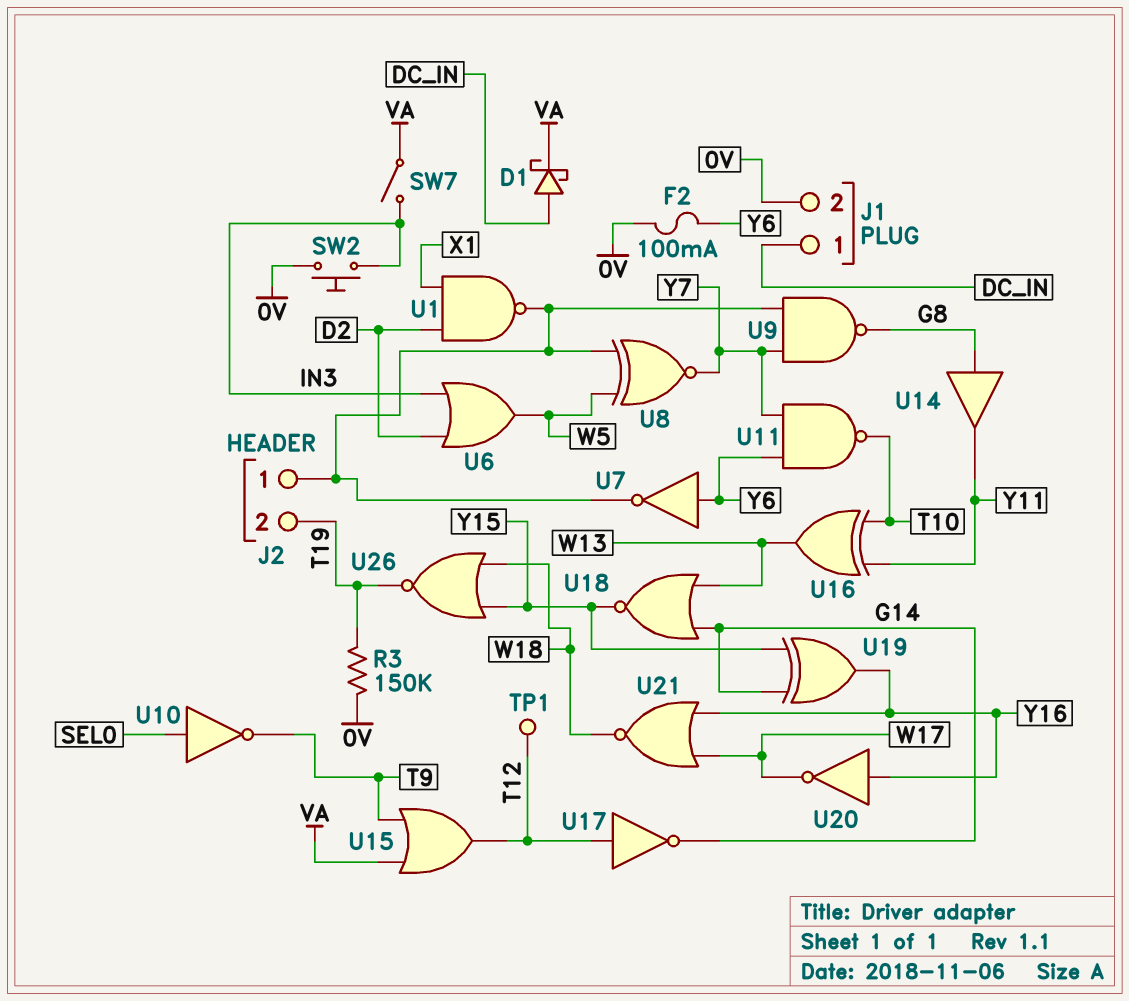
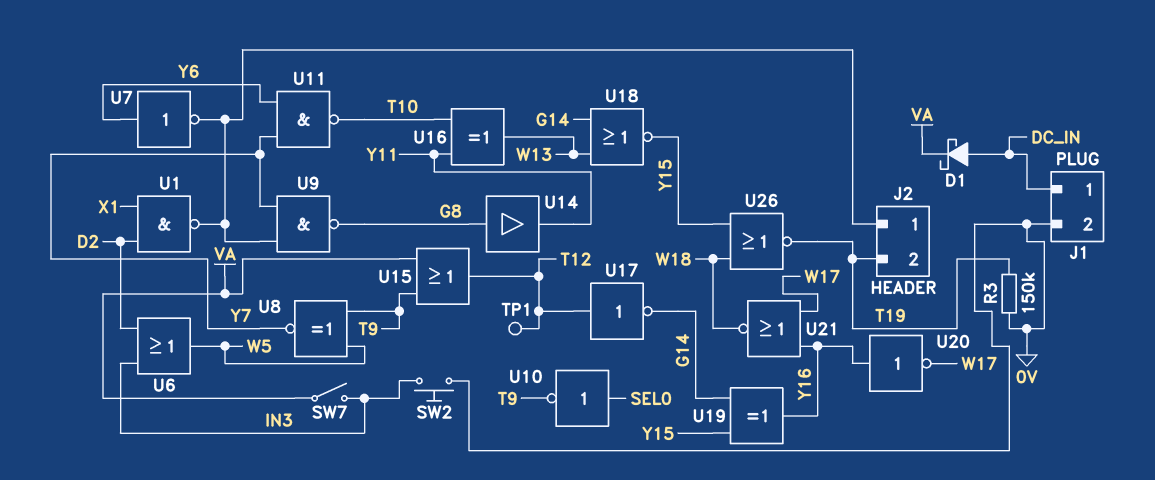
F2: 100mA (0V, Y6) -> none
U8: XNOR (in J2/1, in W5, out Y7) -> XNOR (in T9, in W5, out Y7)

